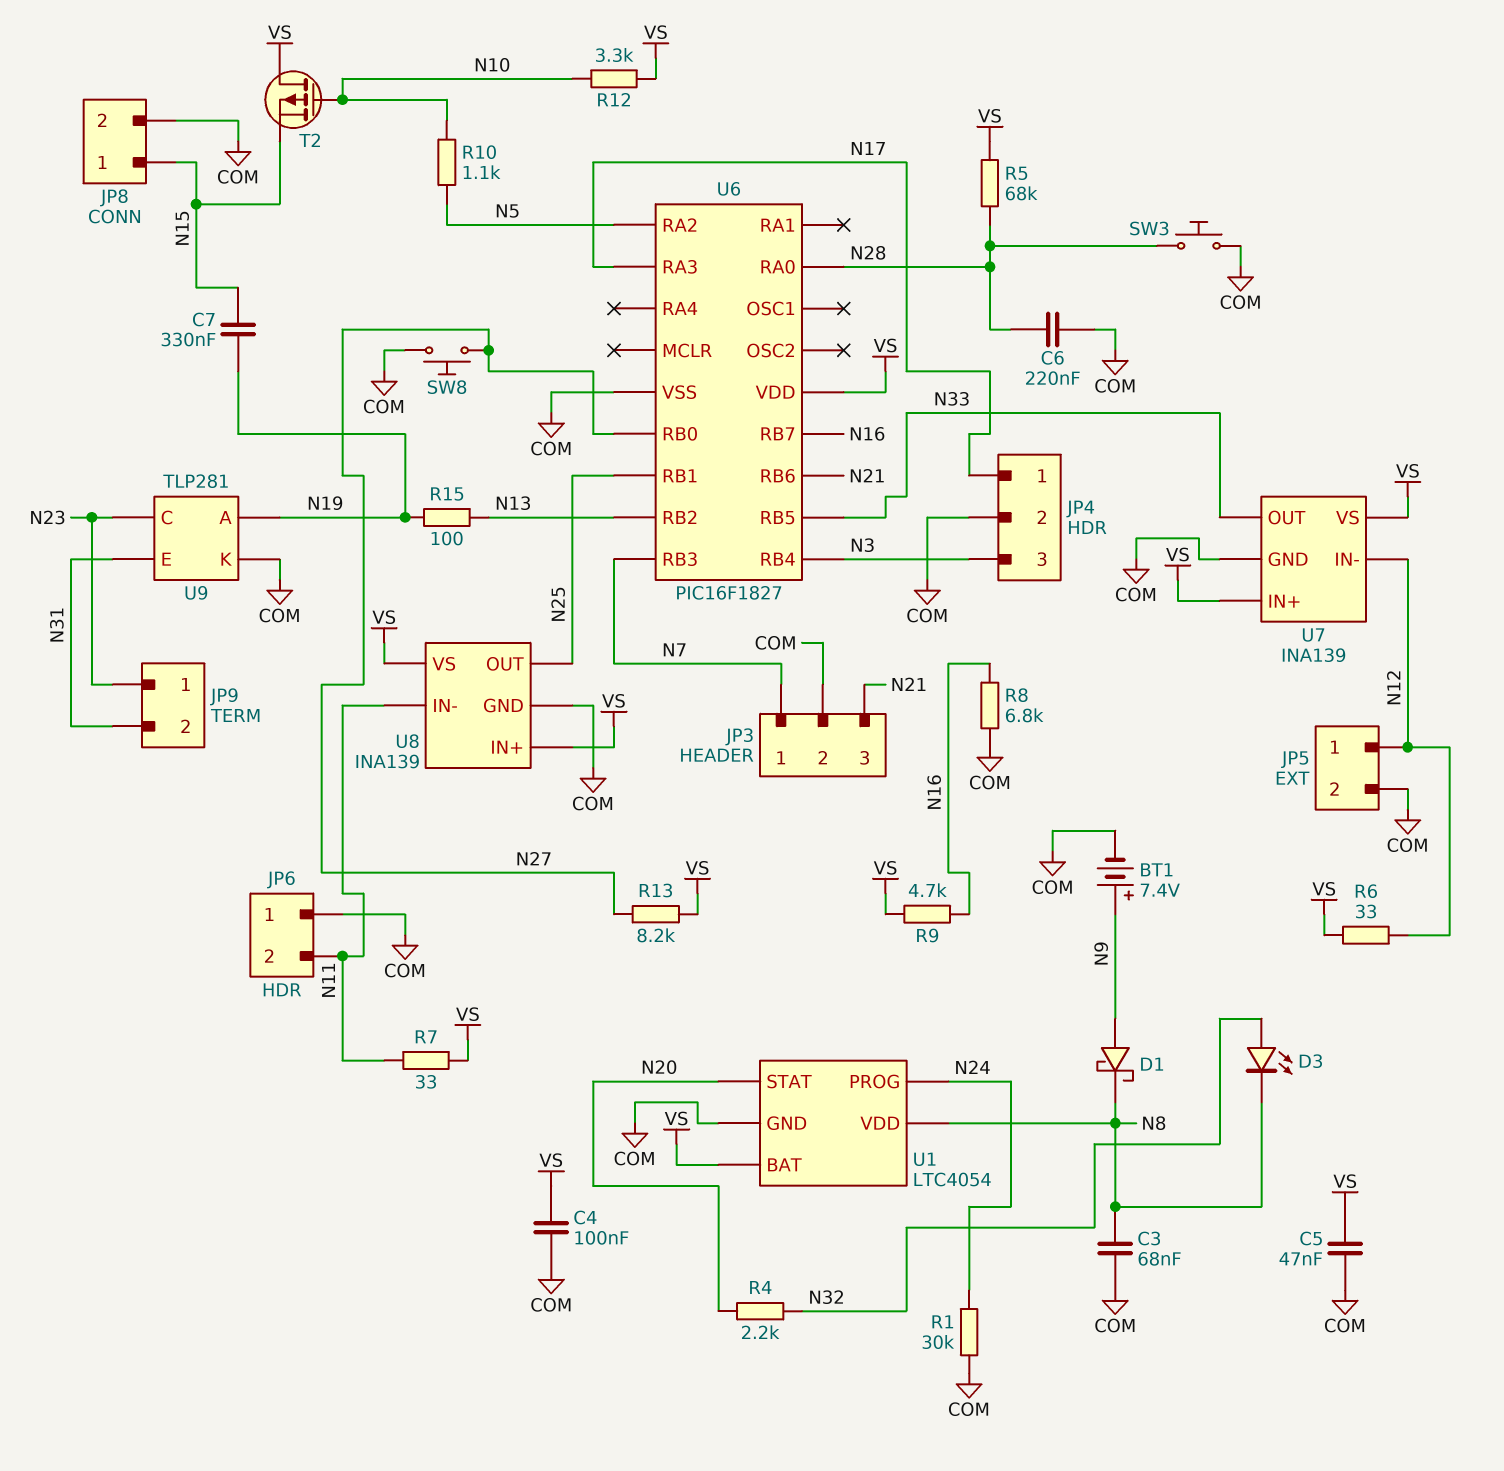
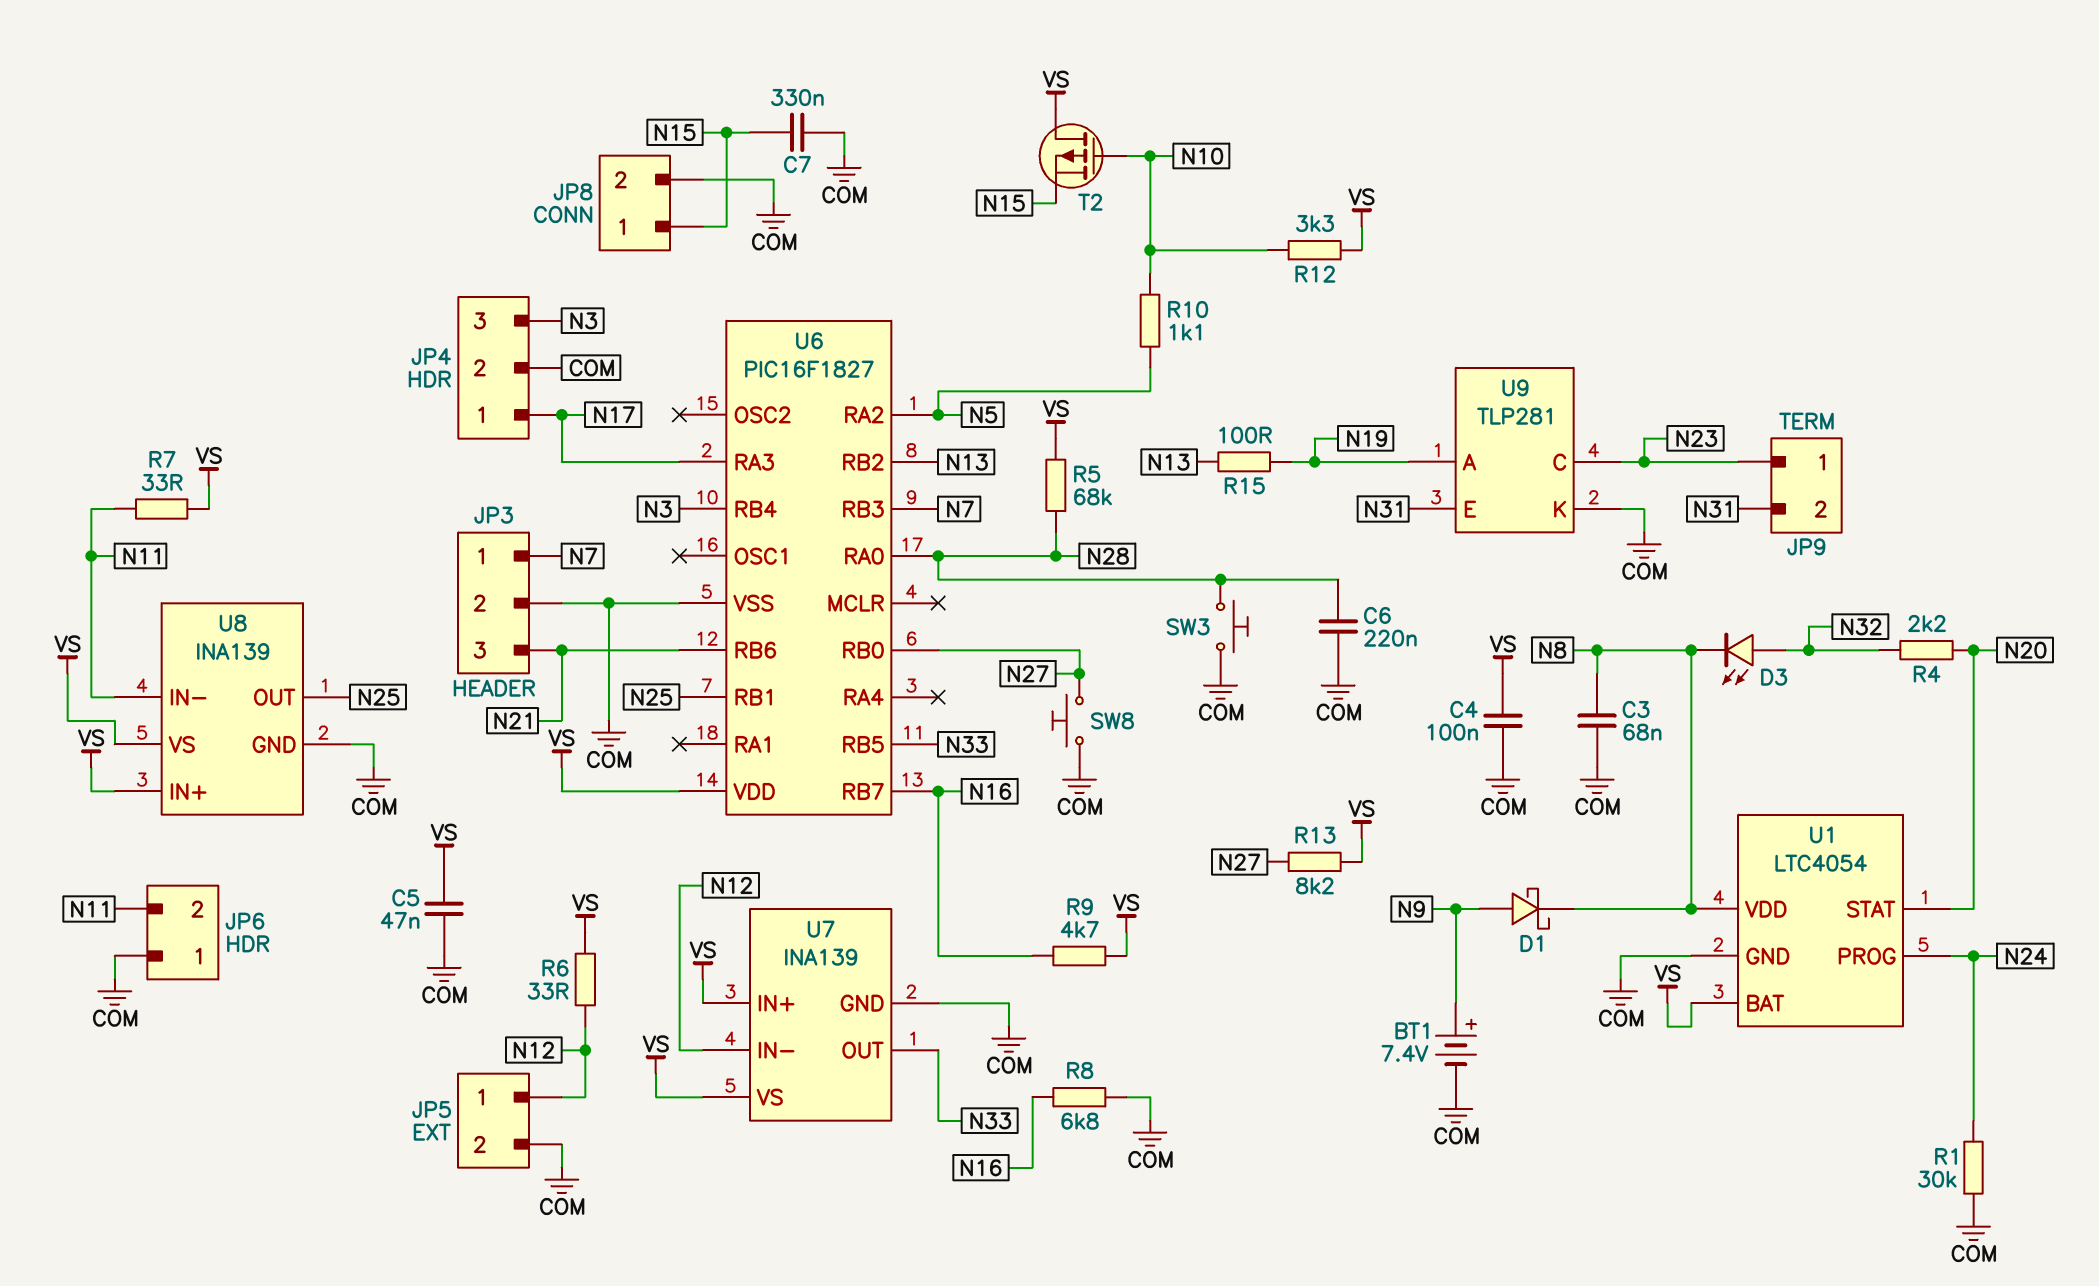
C7: 330nF (N15, N19) -> 330nF (COM, N15)

